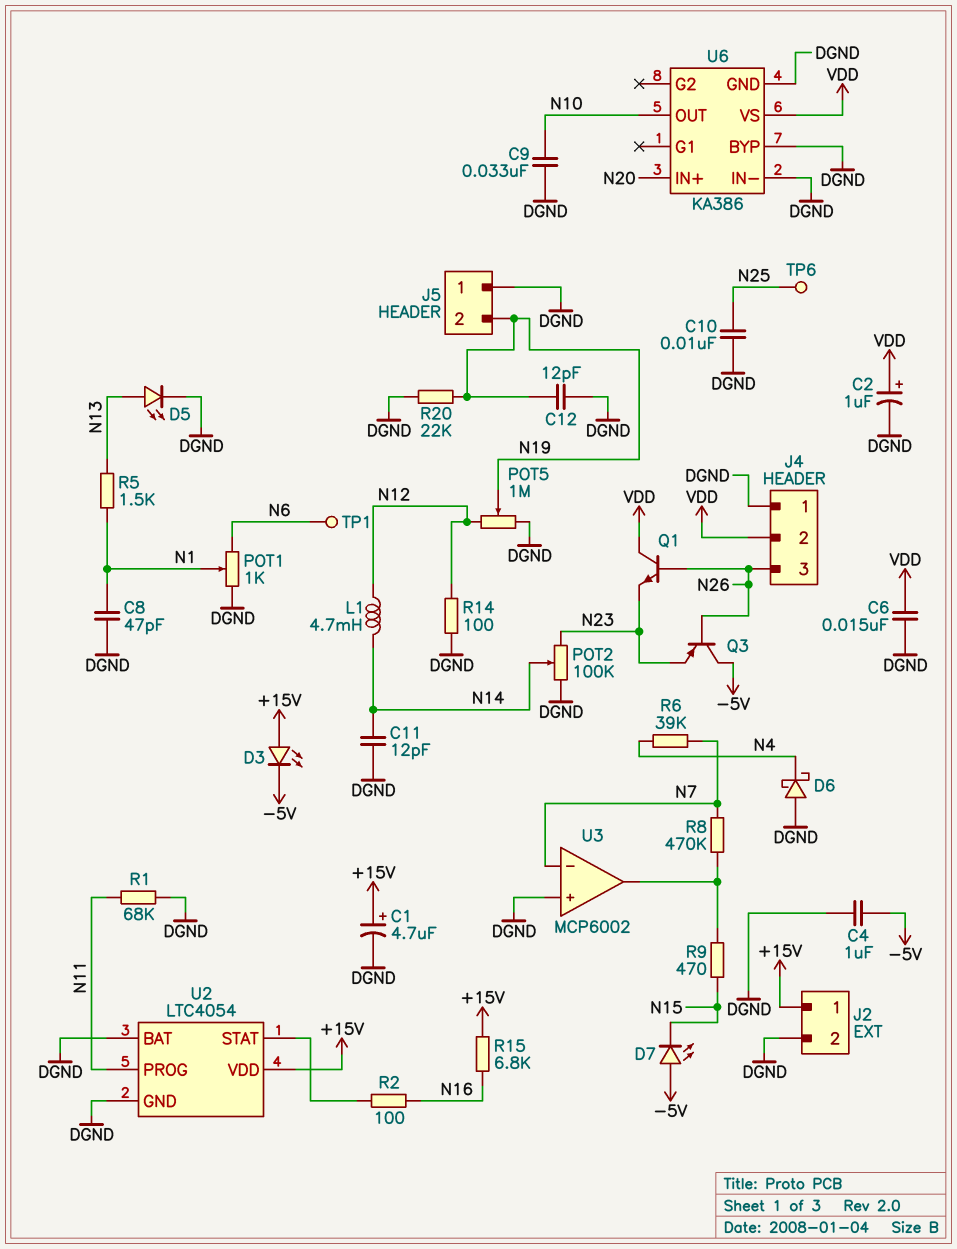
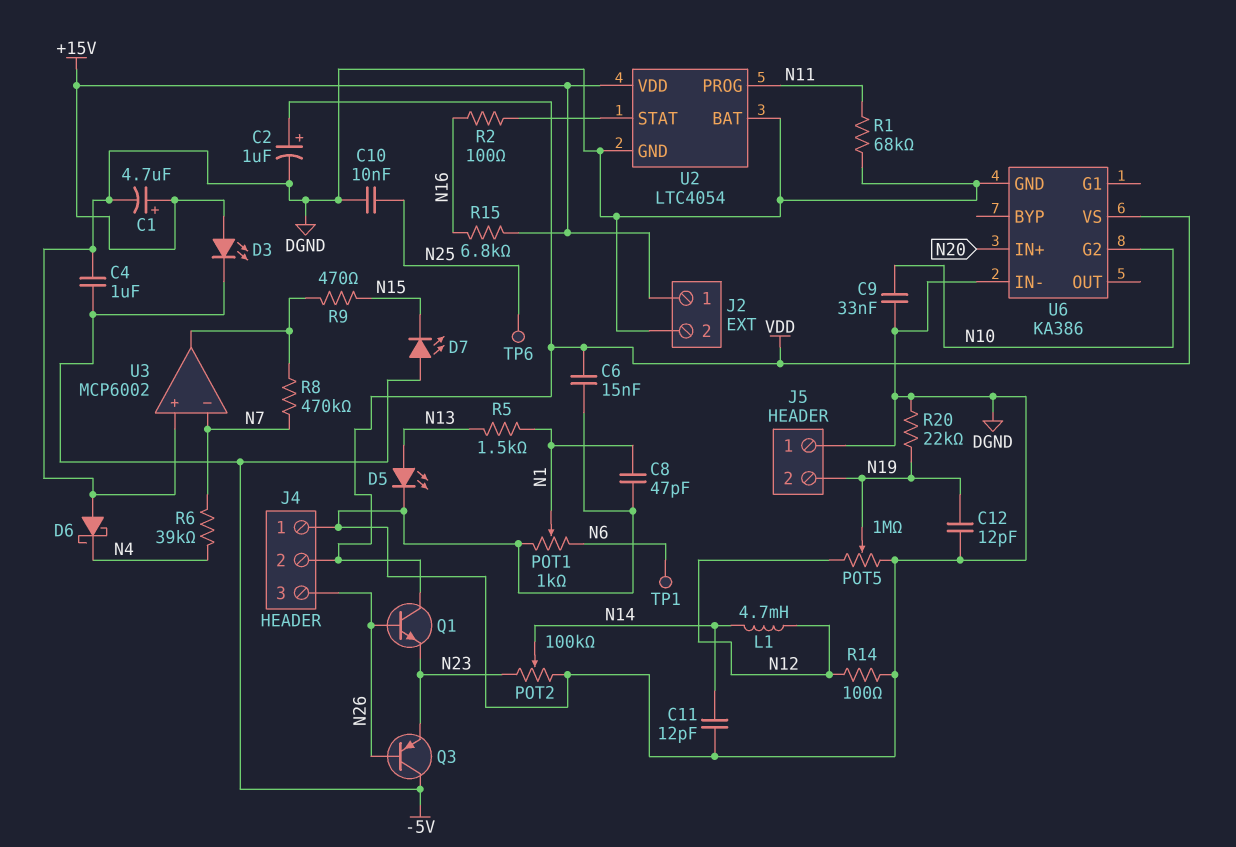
U6 pin BYP: DGND -> none
U6 pin G2: none -> N10
U6 pin OUT: N10 -> none

